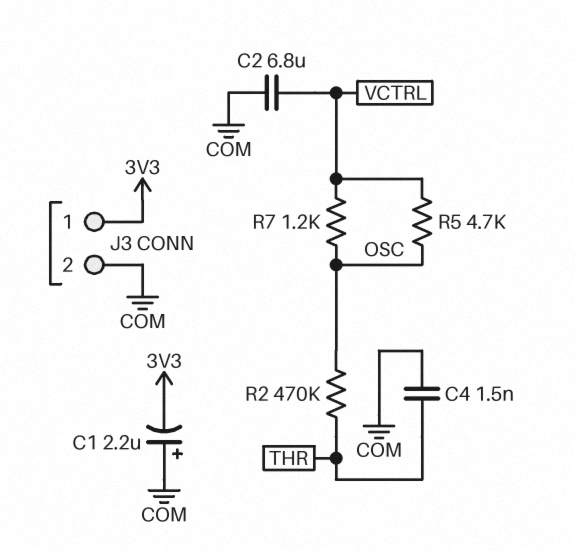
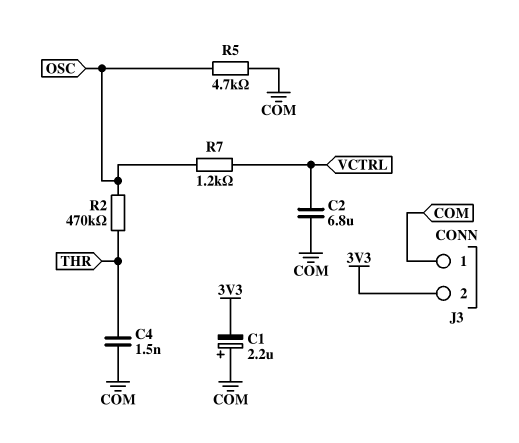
J3 pin 1: 3V3 -> COM
J3 pin 2: COM -> 3V3
R5: 4.7k (OSC, VCTRL) -> 4.7k (COM, OSC)

